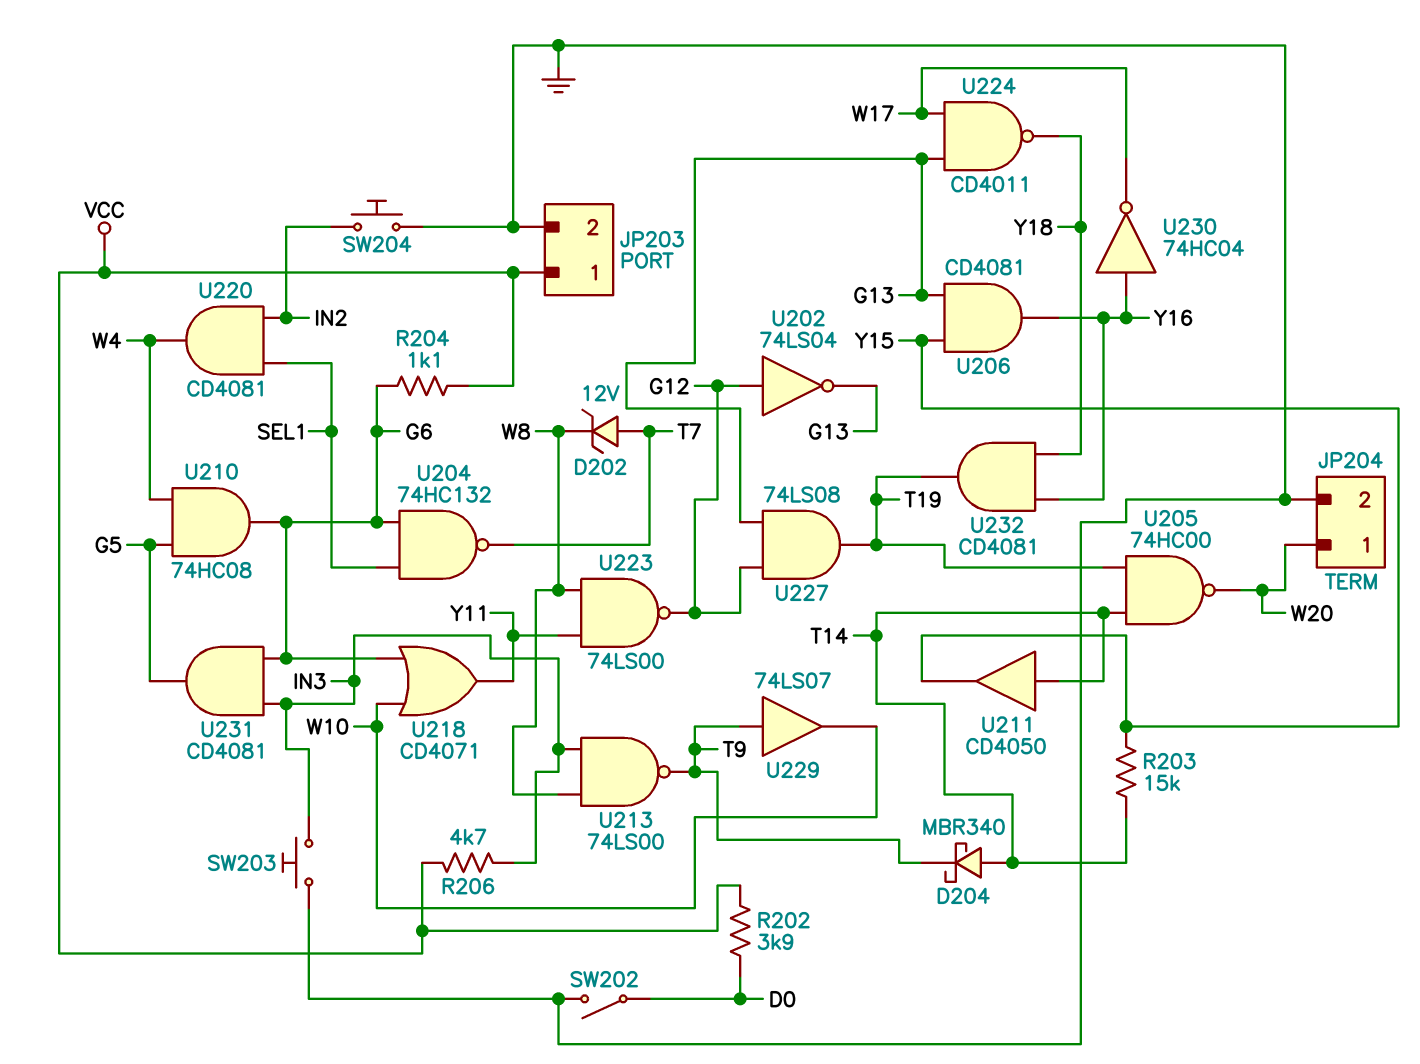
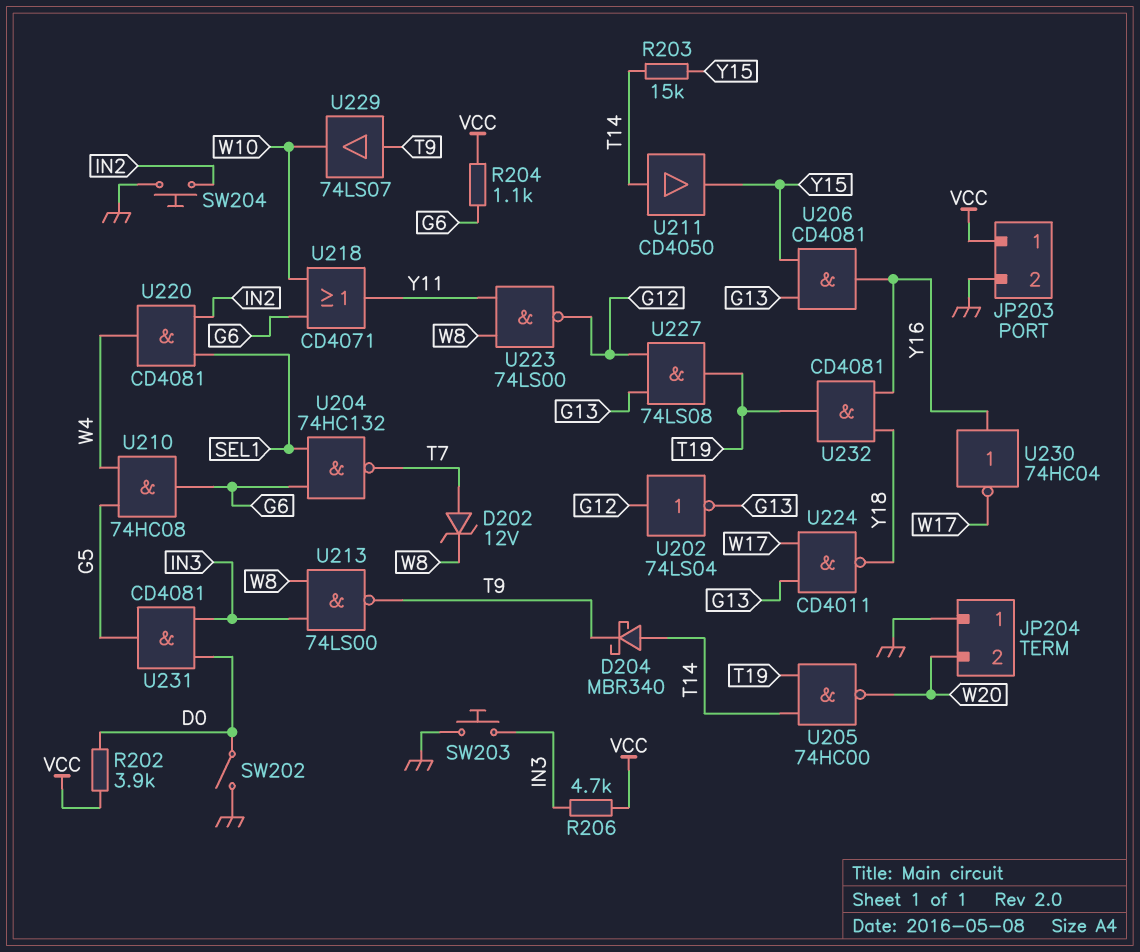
JP204 pin 1: W20 -> GND
JP204 pin 2: GND -> W20
U231: AND CD4081 (in G6, in IN3, out G5) -> AND CD4081 (in D0, in IN3, out G5)

